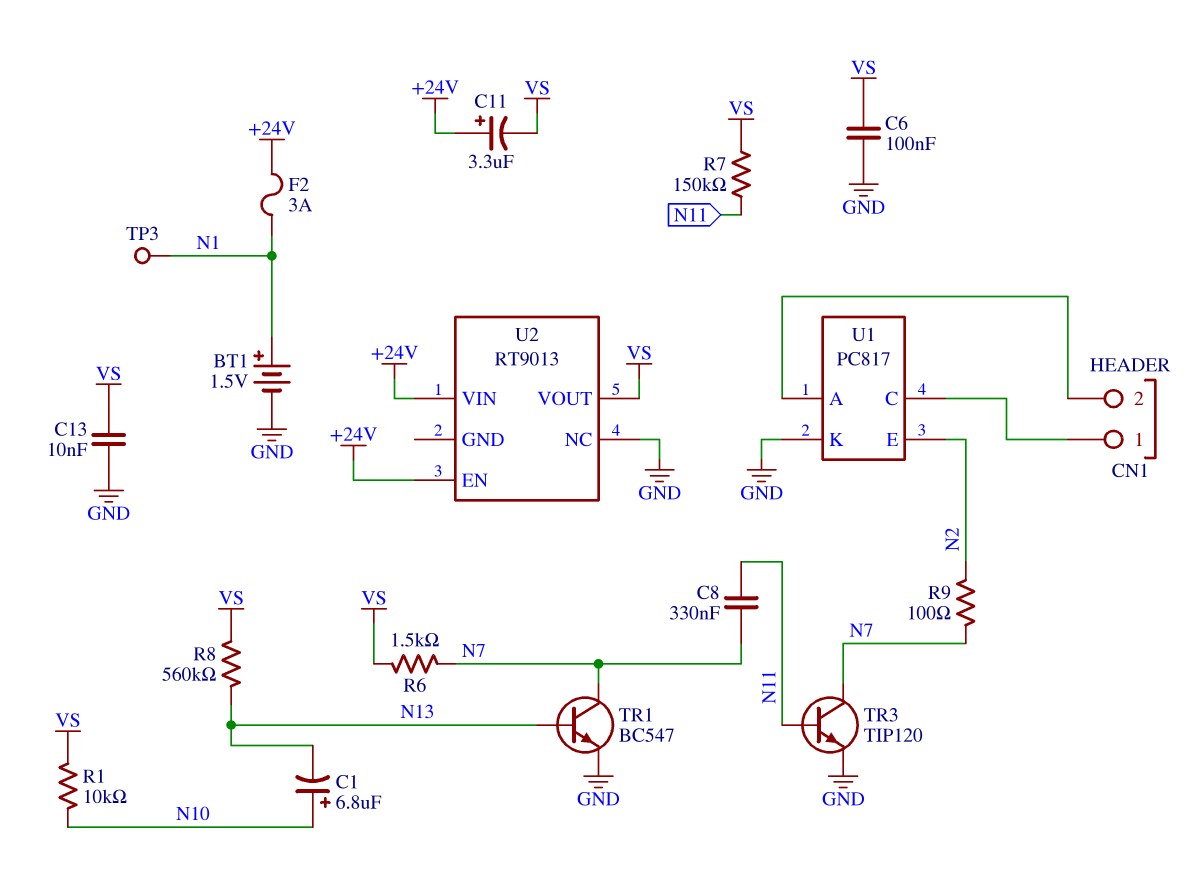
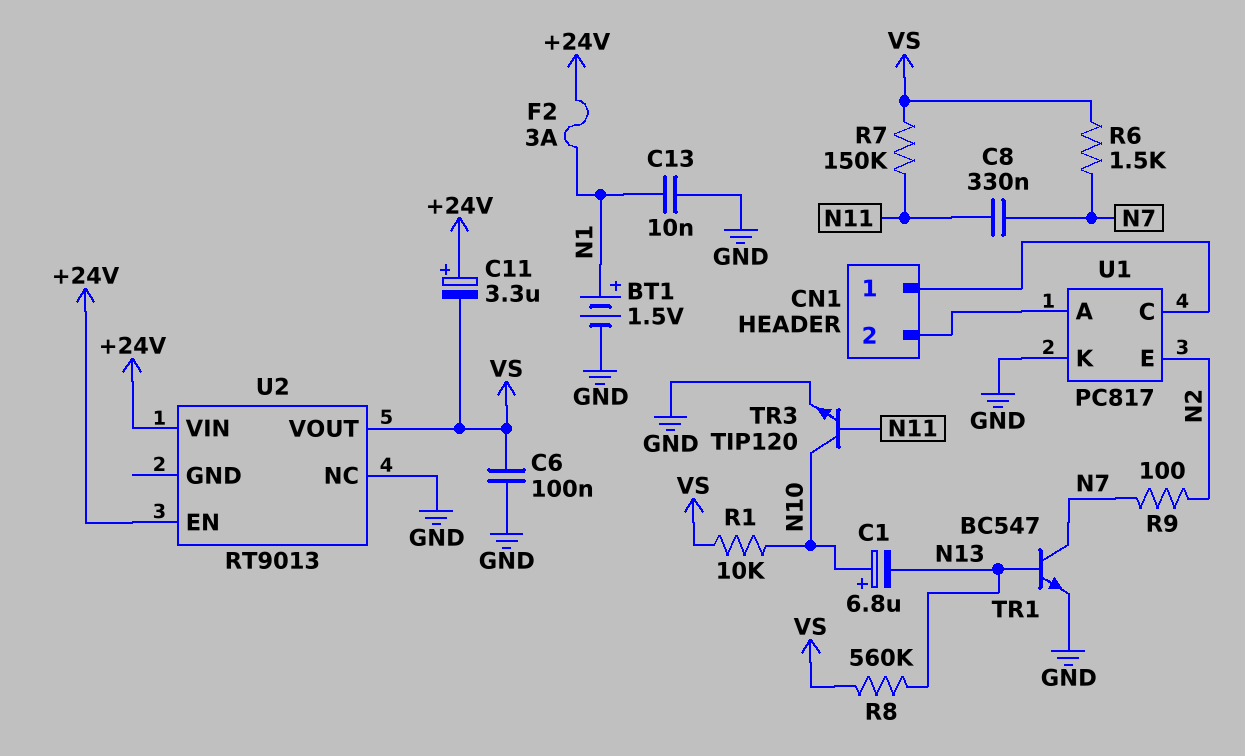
C13: 10nF (GND, VS) -> 10nF (GND, N1)
TP3: test point (N1) -> none
TR3: NPN TIP120 (B N11, C N7, E GND) -> NPN TIP120 (B N11, C N10, E GND)

